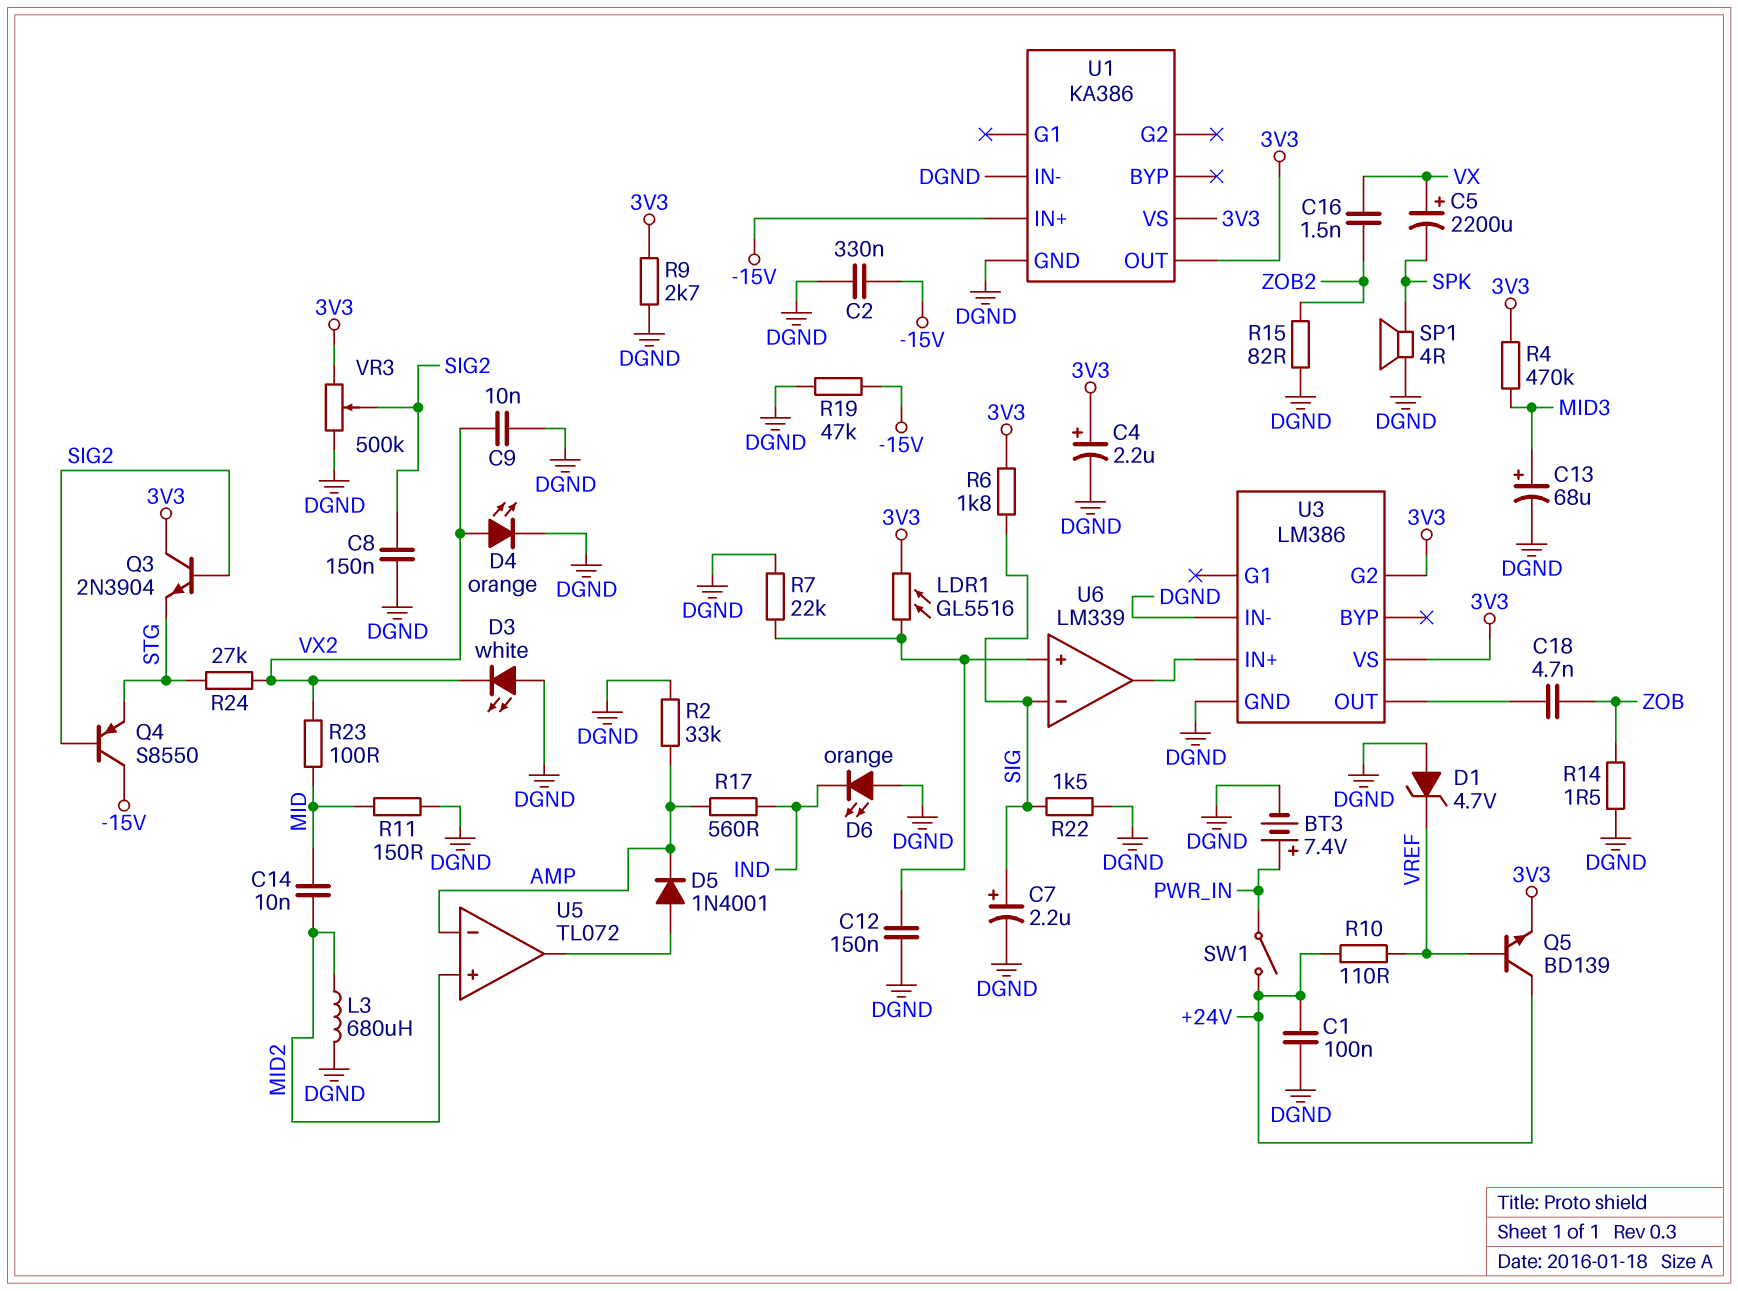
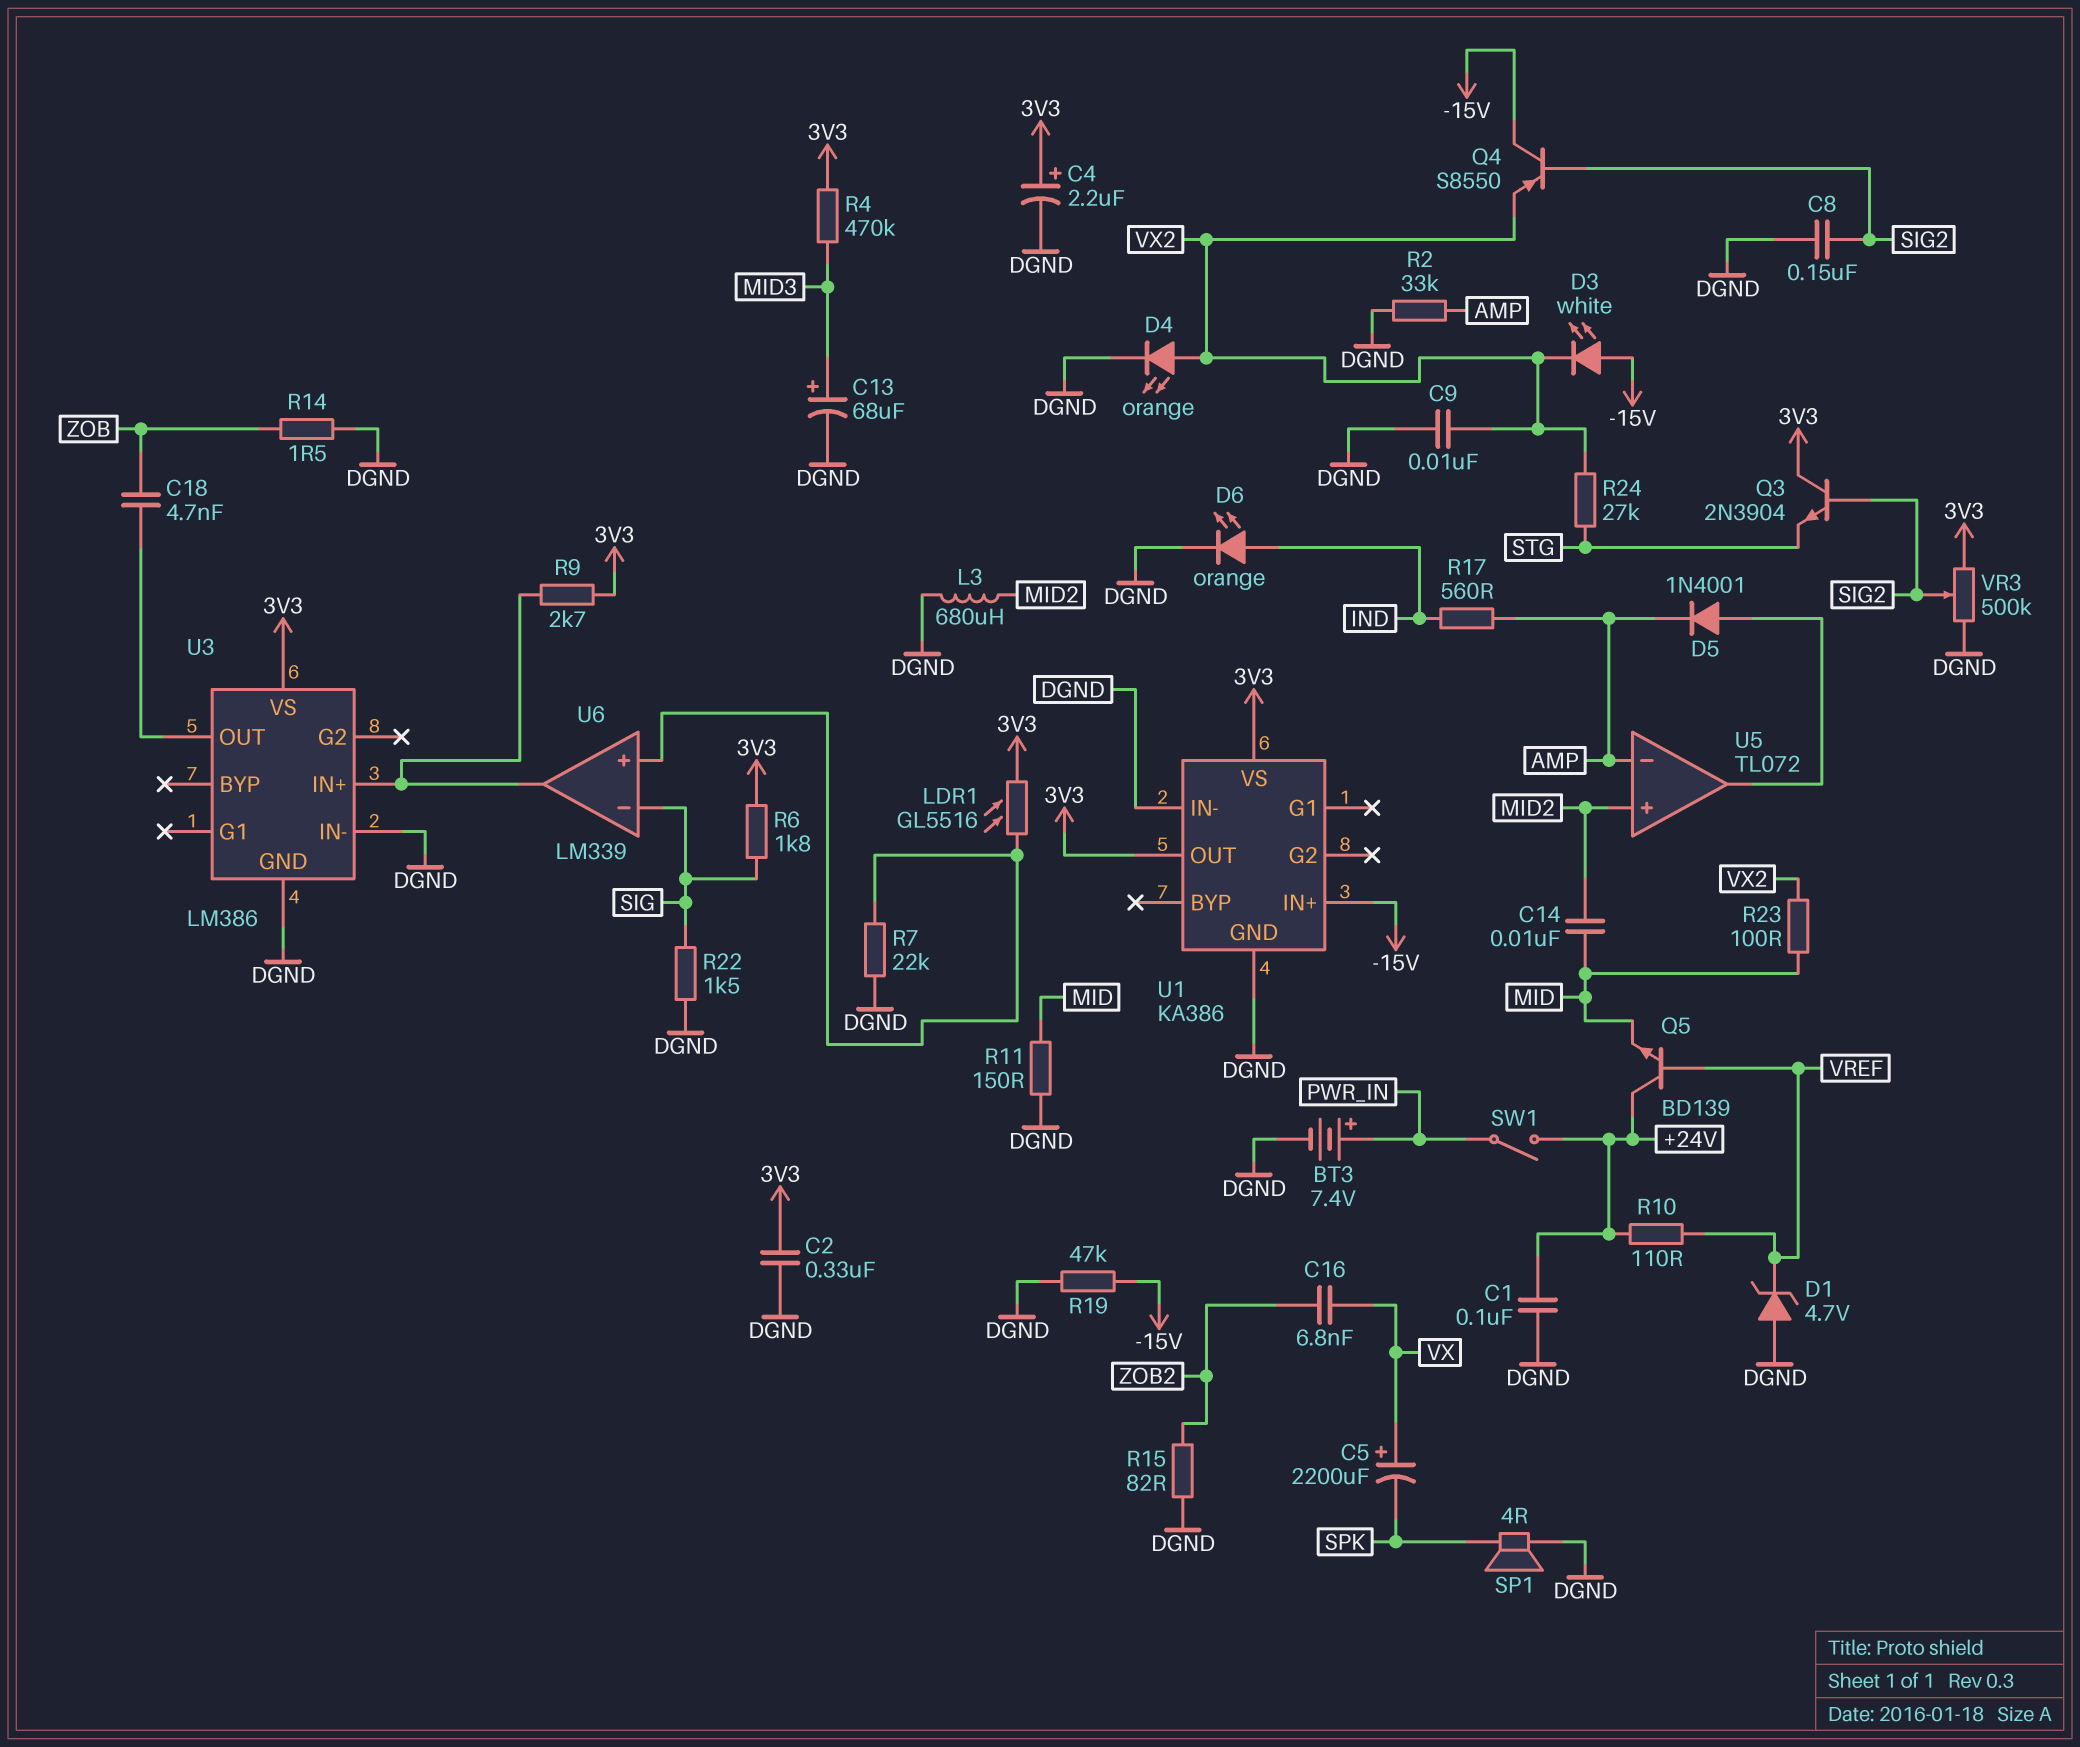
C2: 330nF (-15V, DGND) -> 330nF (3V3, DGND)
C7: 2.2uF (plus SIG, minus DGND) -> none
C12: 150nF (DGND, U6/in+) -> none
C16: 1.5nF (VX, ZOB2) -> 6.8nF (VX, ZOB2)
D3: LED white (A DGND, K VX2) -> LED white (A -15V, K VX2)
D6: LED orange (A DGND, K IND) -> LED orange (A IND, K DGND)
Q4: PNP S8550 (B SIG2, C -15V, E STG) -> PNP S8550 (B SIG2, C -15V, E VX2)
Q5: NPN BD139 (B VREF, C +24V, E 3V3) -> NPN BD139 (B VREF, C +24V, E MID)
R9: 2.7k (3V3, DGND) -> 2.7k (3V3, U3/IN+)
U3 pin G2: 3V3 -> none

